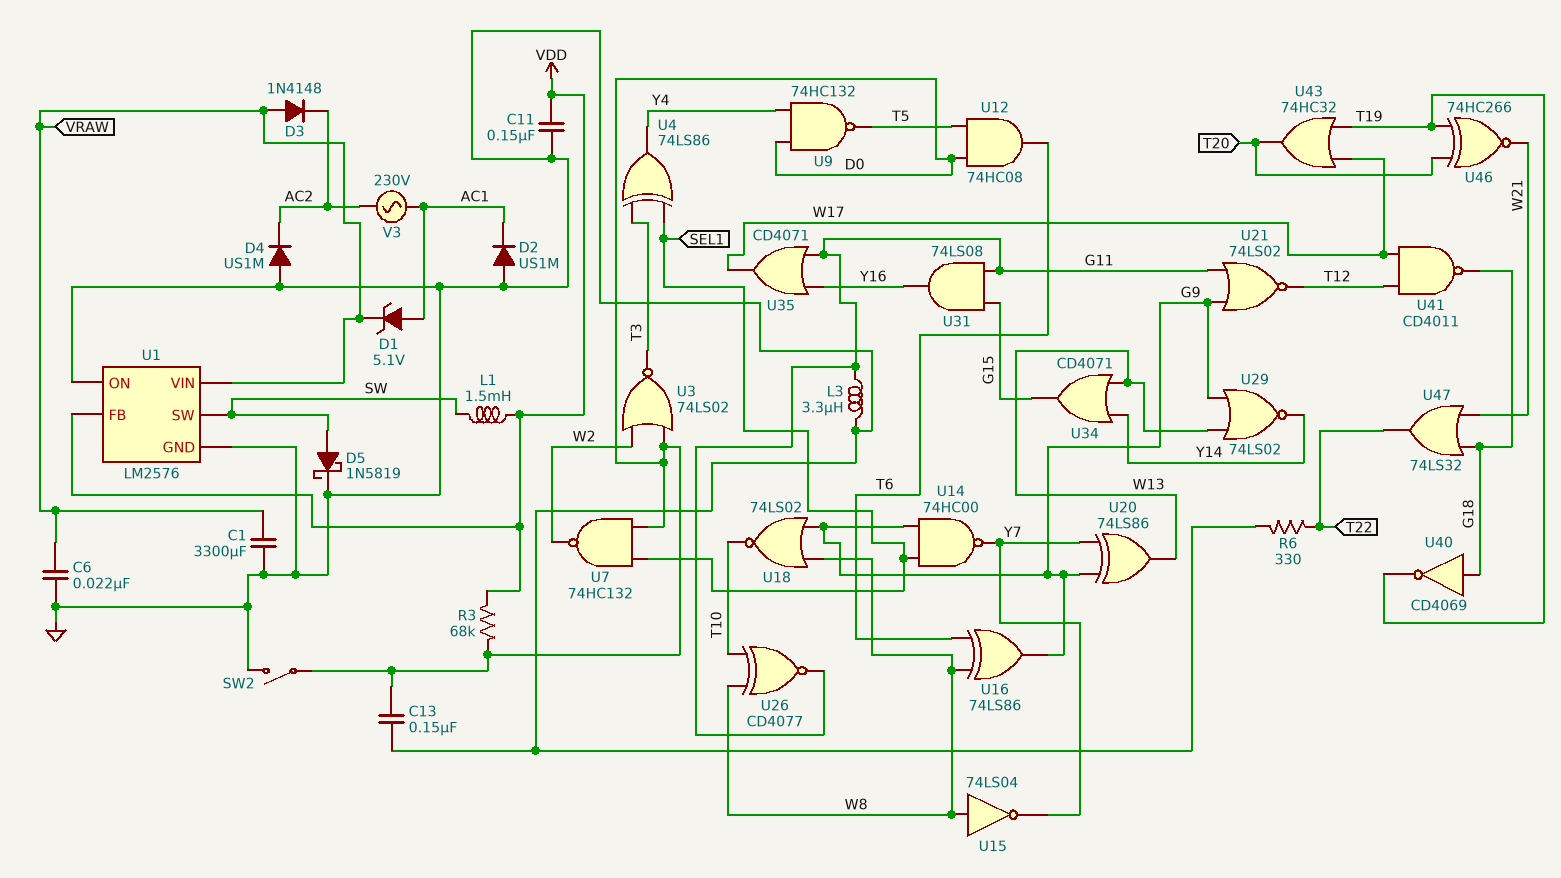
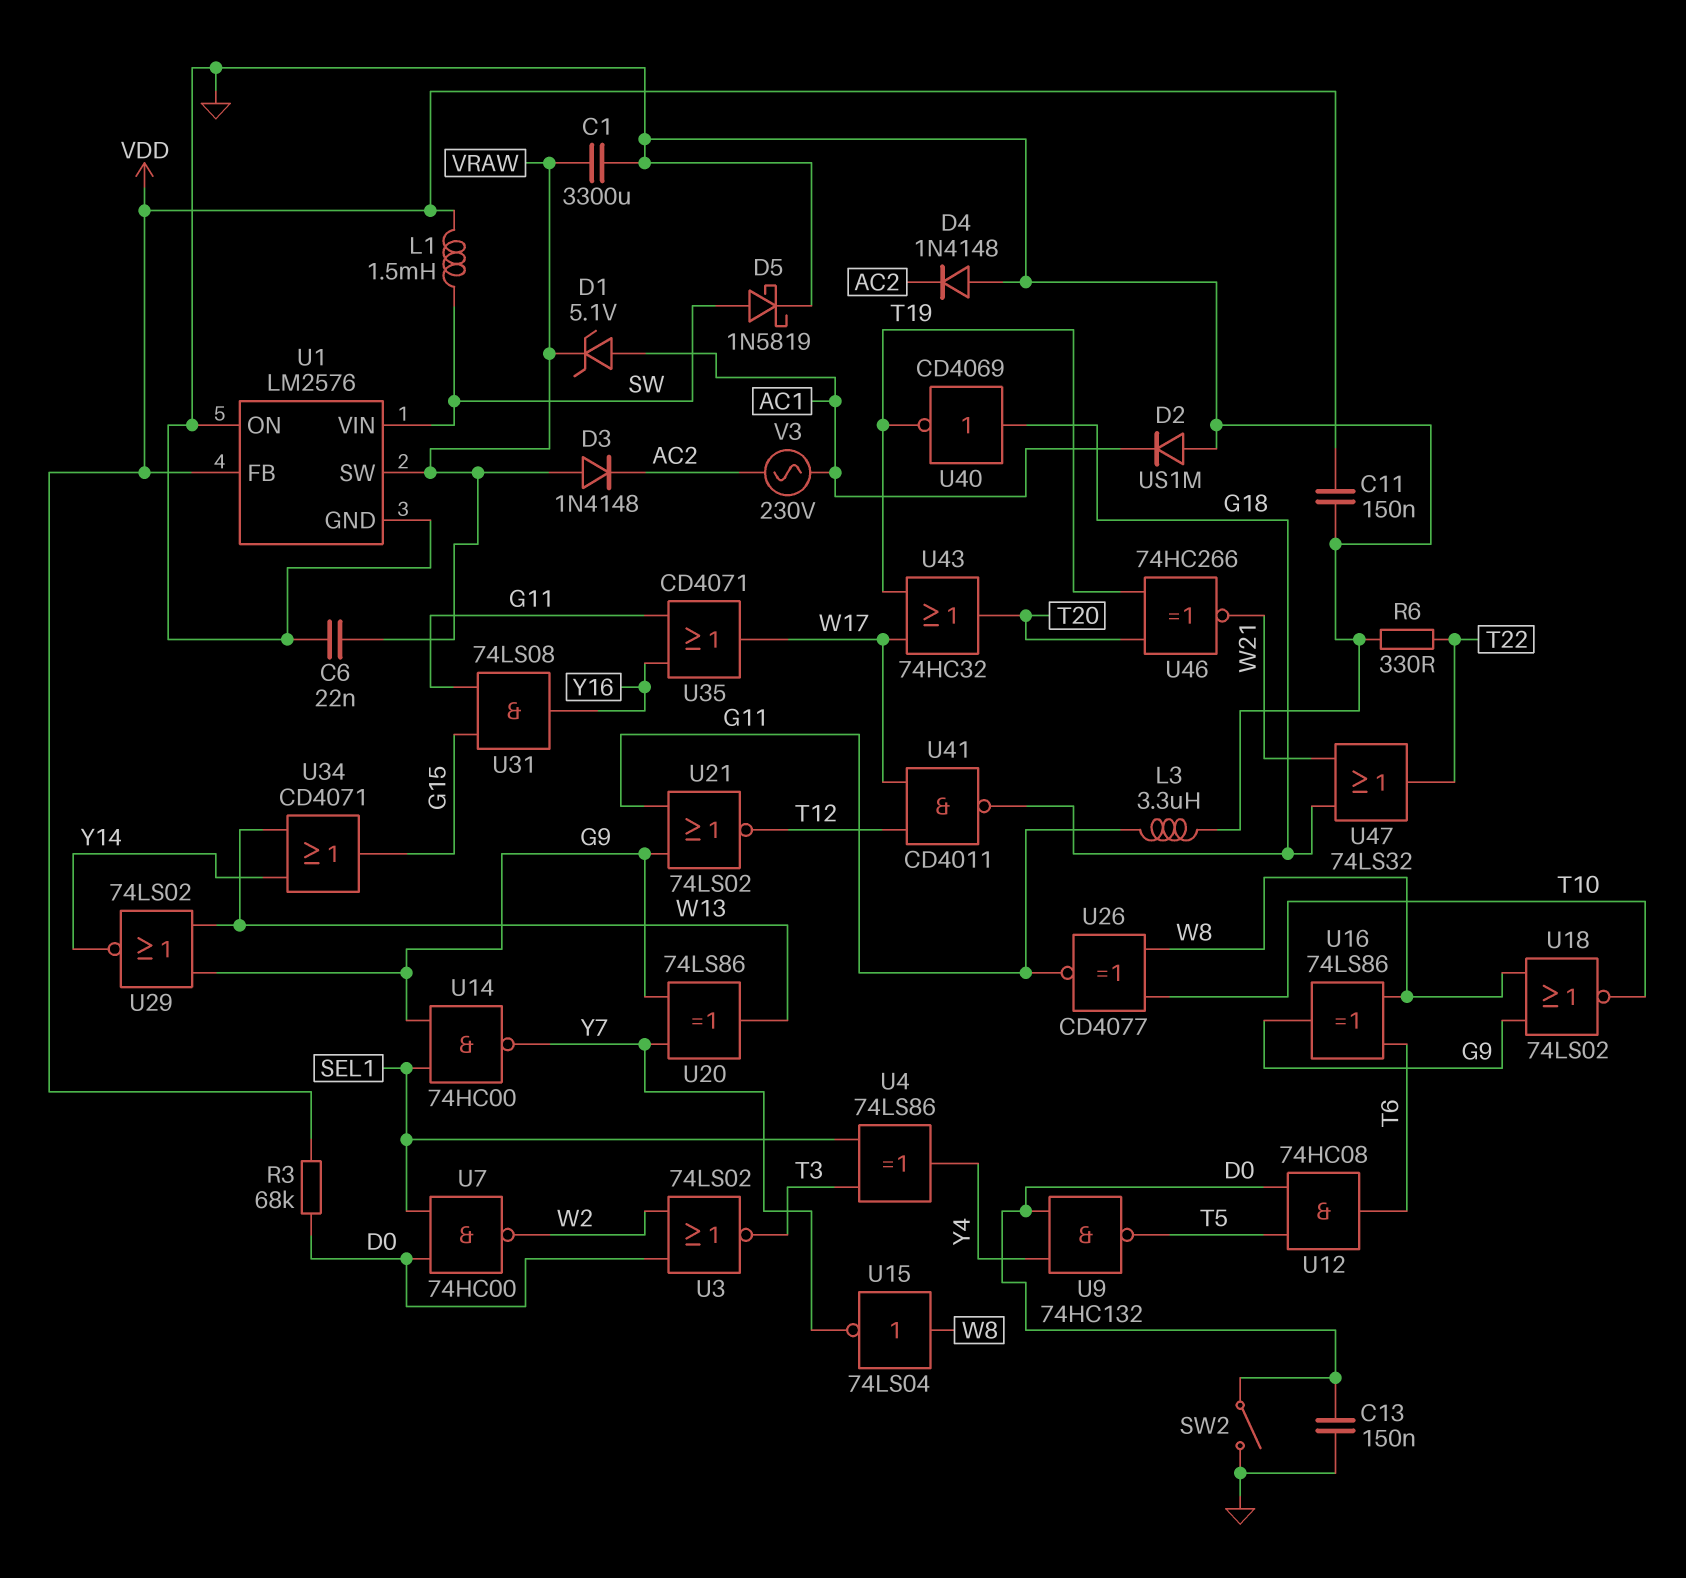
D4: diode US1M (A GND, K AC2) -> diode 1N4148 (A GND, K AC2)
U1 pin SW: SW -> VRAW
U1 pin VIN: VRAW -> SW
U7: NAND 74HC132 (in D0, in SEL1, out W2) -> NAND 74HC00 (in D0, in SEL1, out W2)

